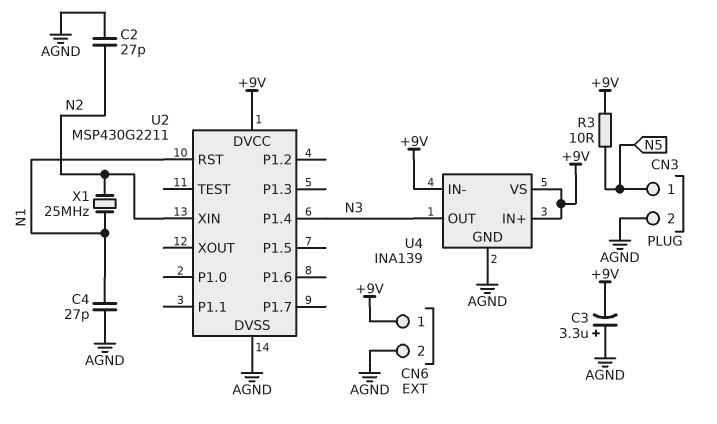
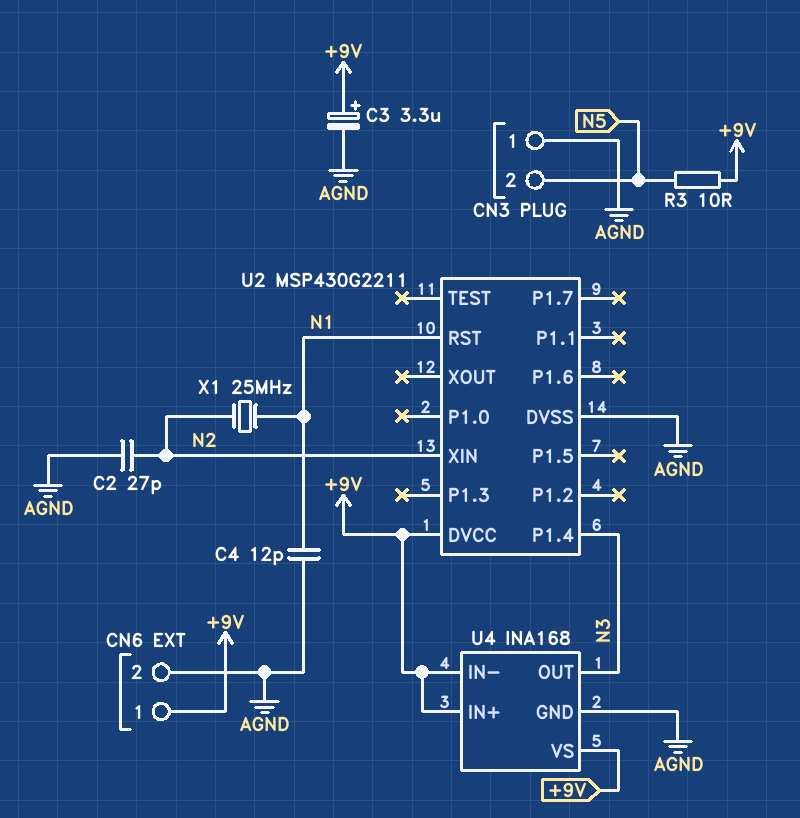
C3: 3.3uF (plus AGND, minus +9V) -> 3.3uF (plus +9V, minus AGND)
C4: 27pF (AGND, N1) -> 12pF (AGND, N1)
CN3 pin 1: N5 -> AGND
CN3 pin 2: AGND -> N5
U4: INA139 -> INA168

